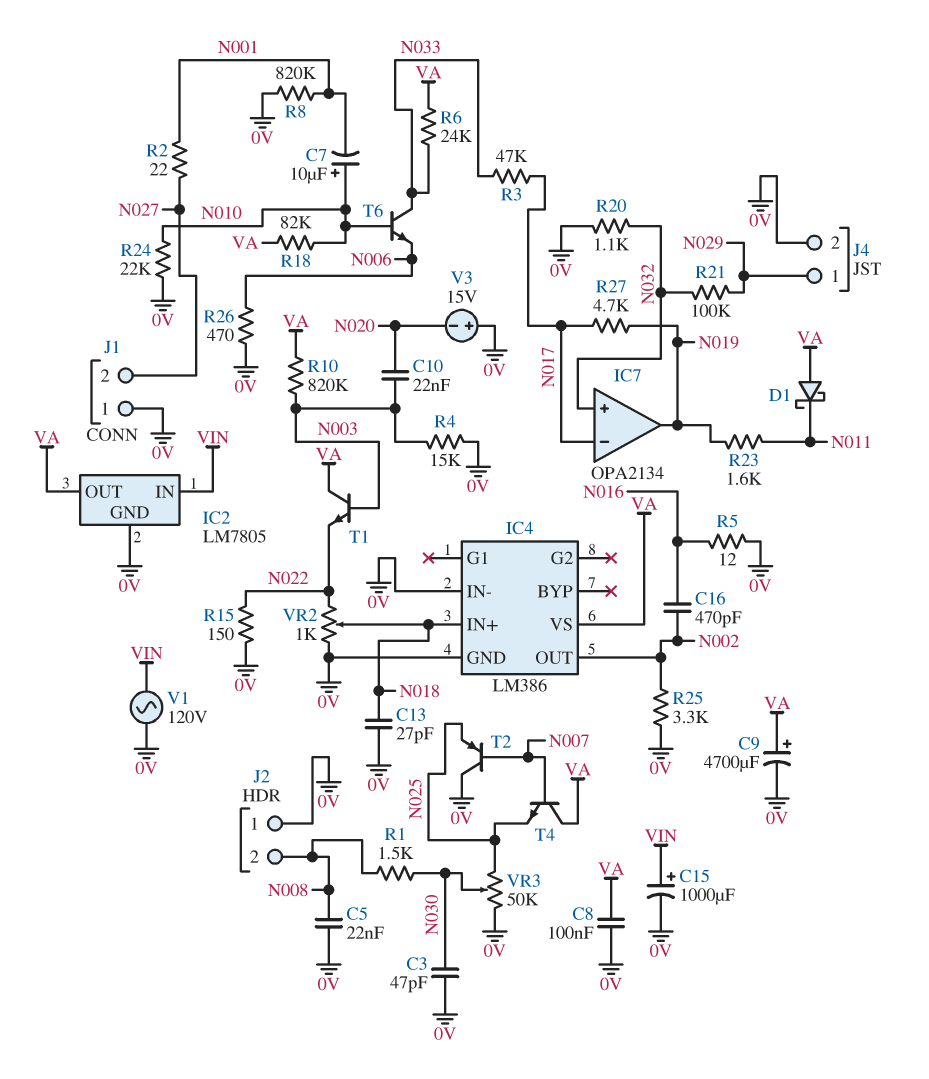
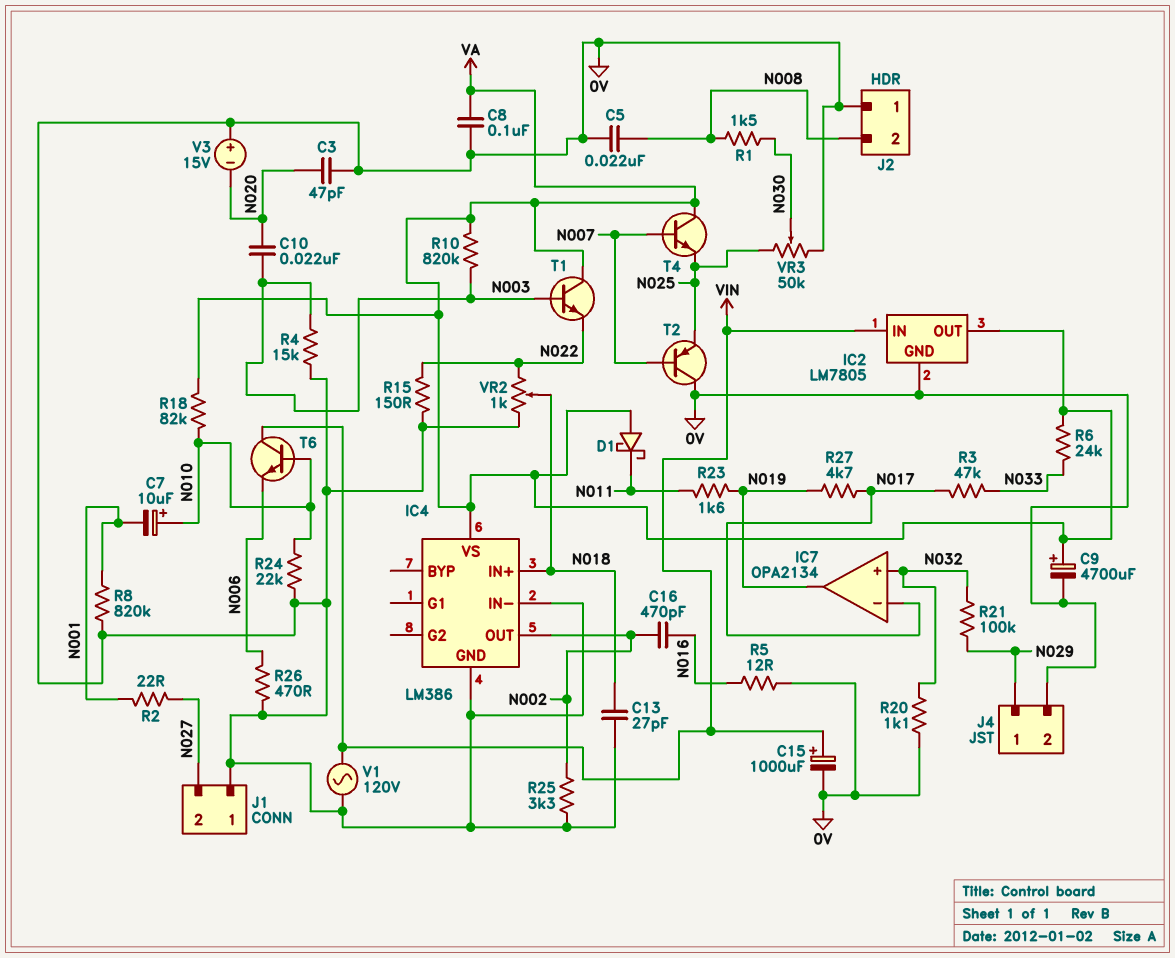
C3: 47pF (0V, N030) -> 47pF (0V, N020)
T6: NPN (B N010, C N033, E N006) -> NPN (B N010, C VIN, E N006)

